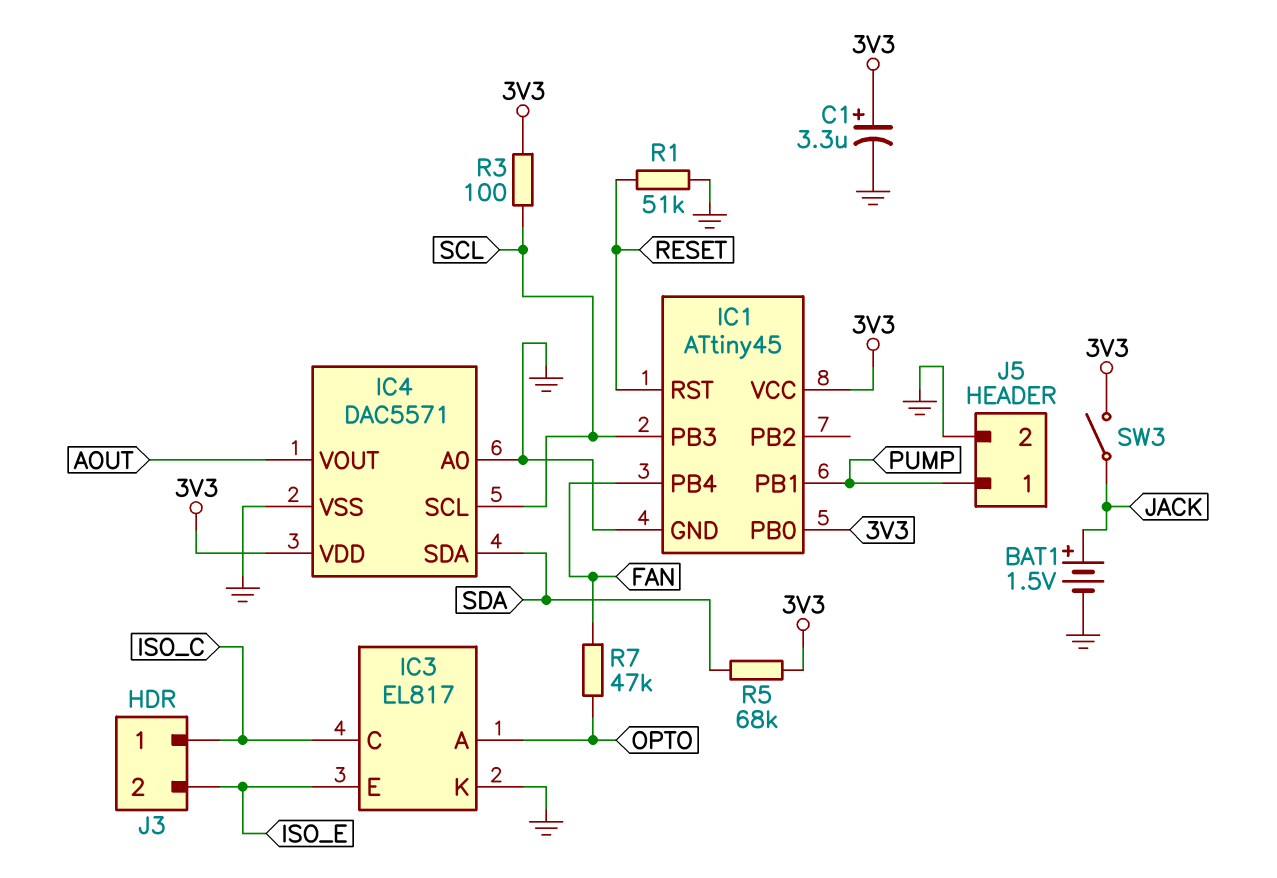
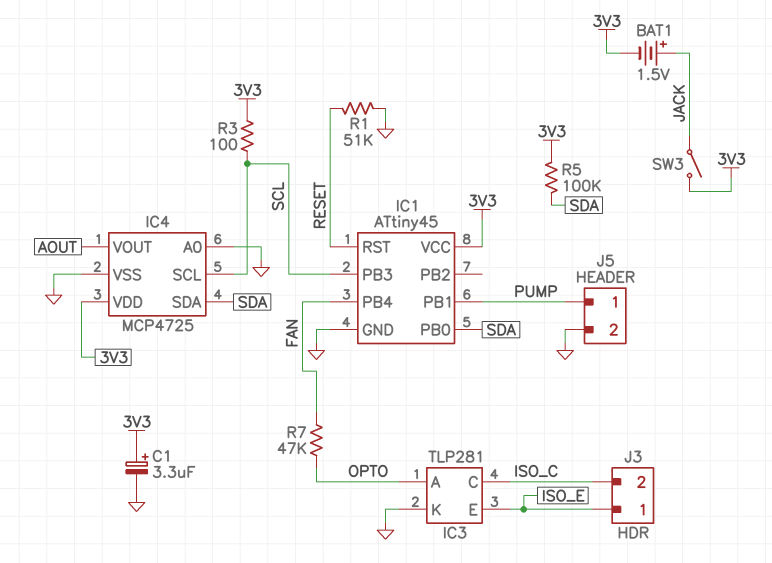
BAT1: 1.5V (plus JACK, minus GND) -> 1.5V (plus JACK, minus 3V3)
IC1 pin PB0: 3V3 -> SDA
IC3: EL817 -> TLP281
IC4: DAC5571 -> MCP4725
J3 pin 1: ISO_C -> ISO_E
J3 pin 2: ISO_E -> ISO_C
R5: 68k (3V3, SDA) -> 100k (3V3, SDA)

